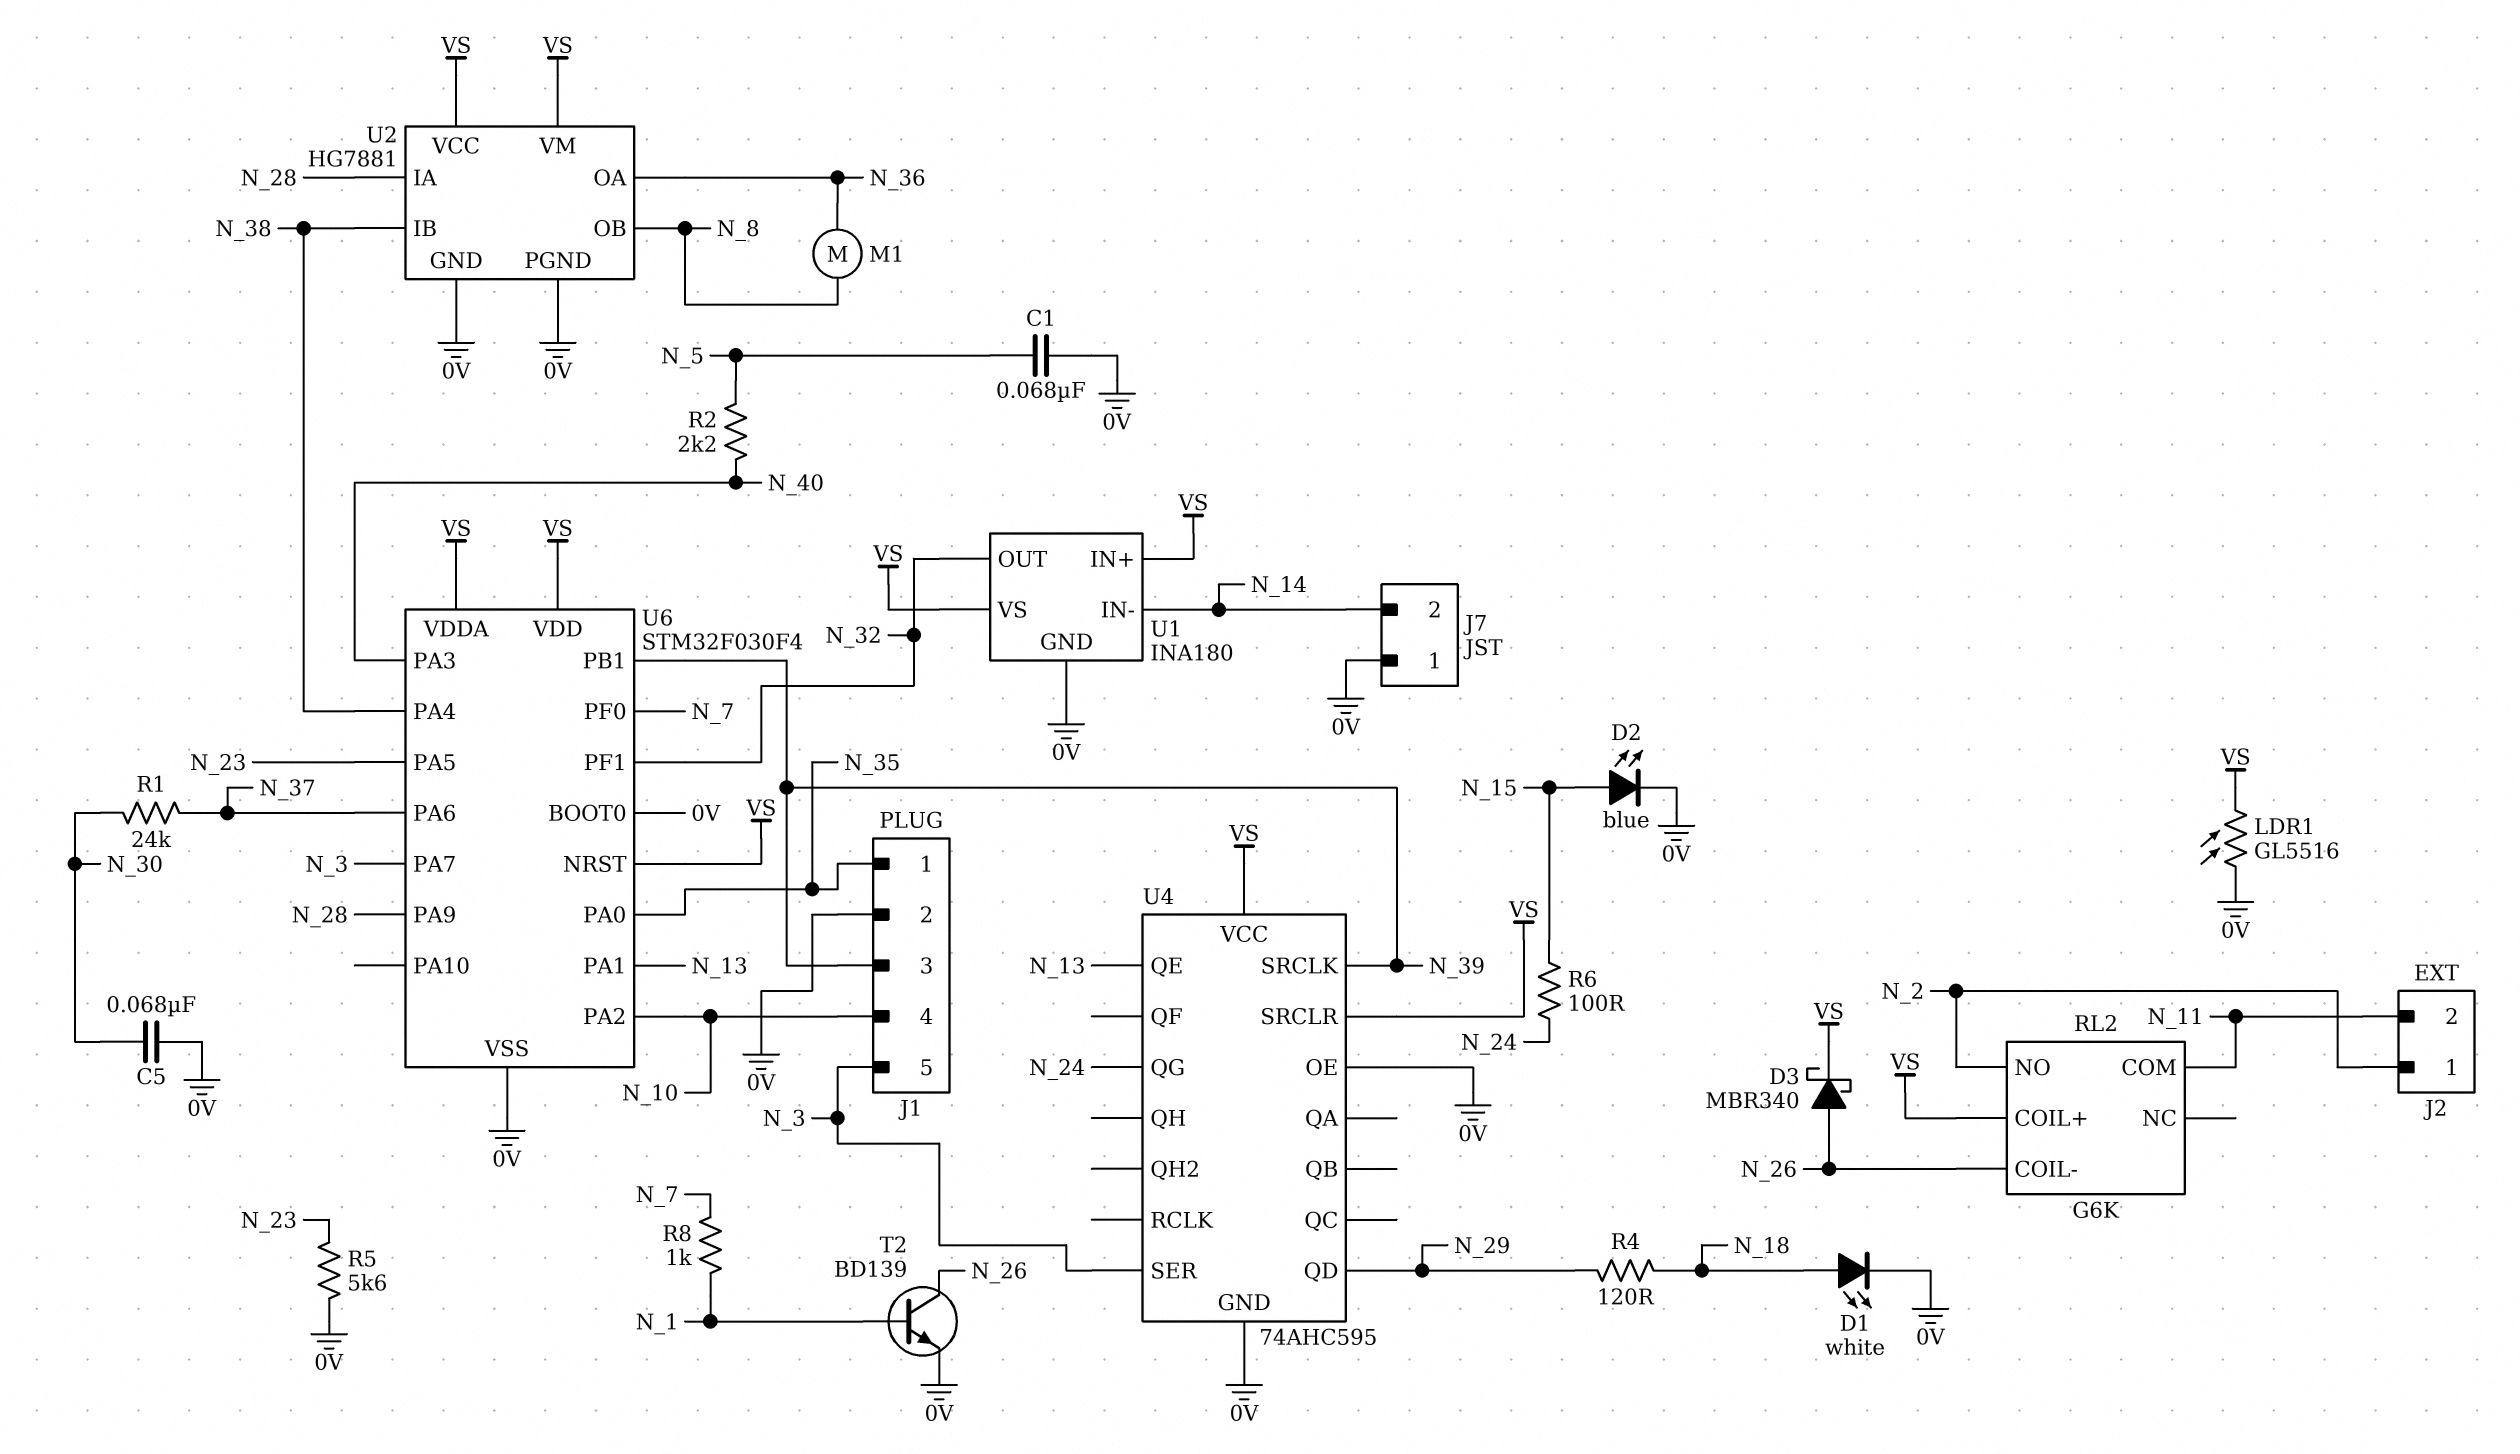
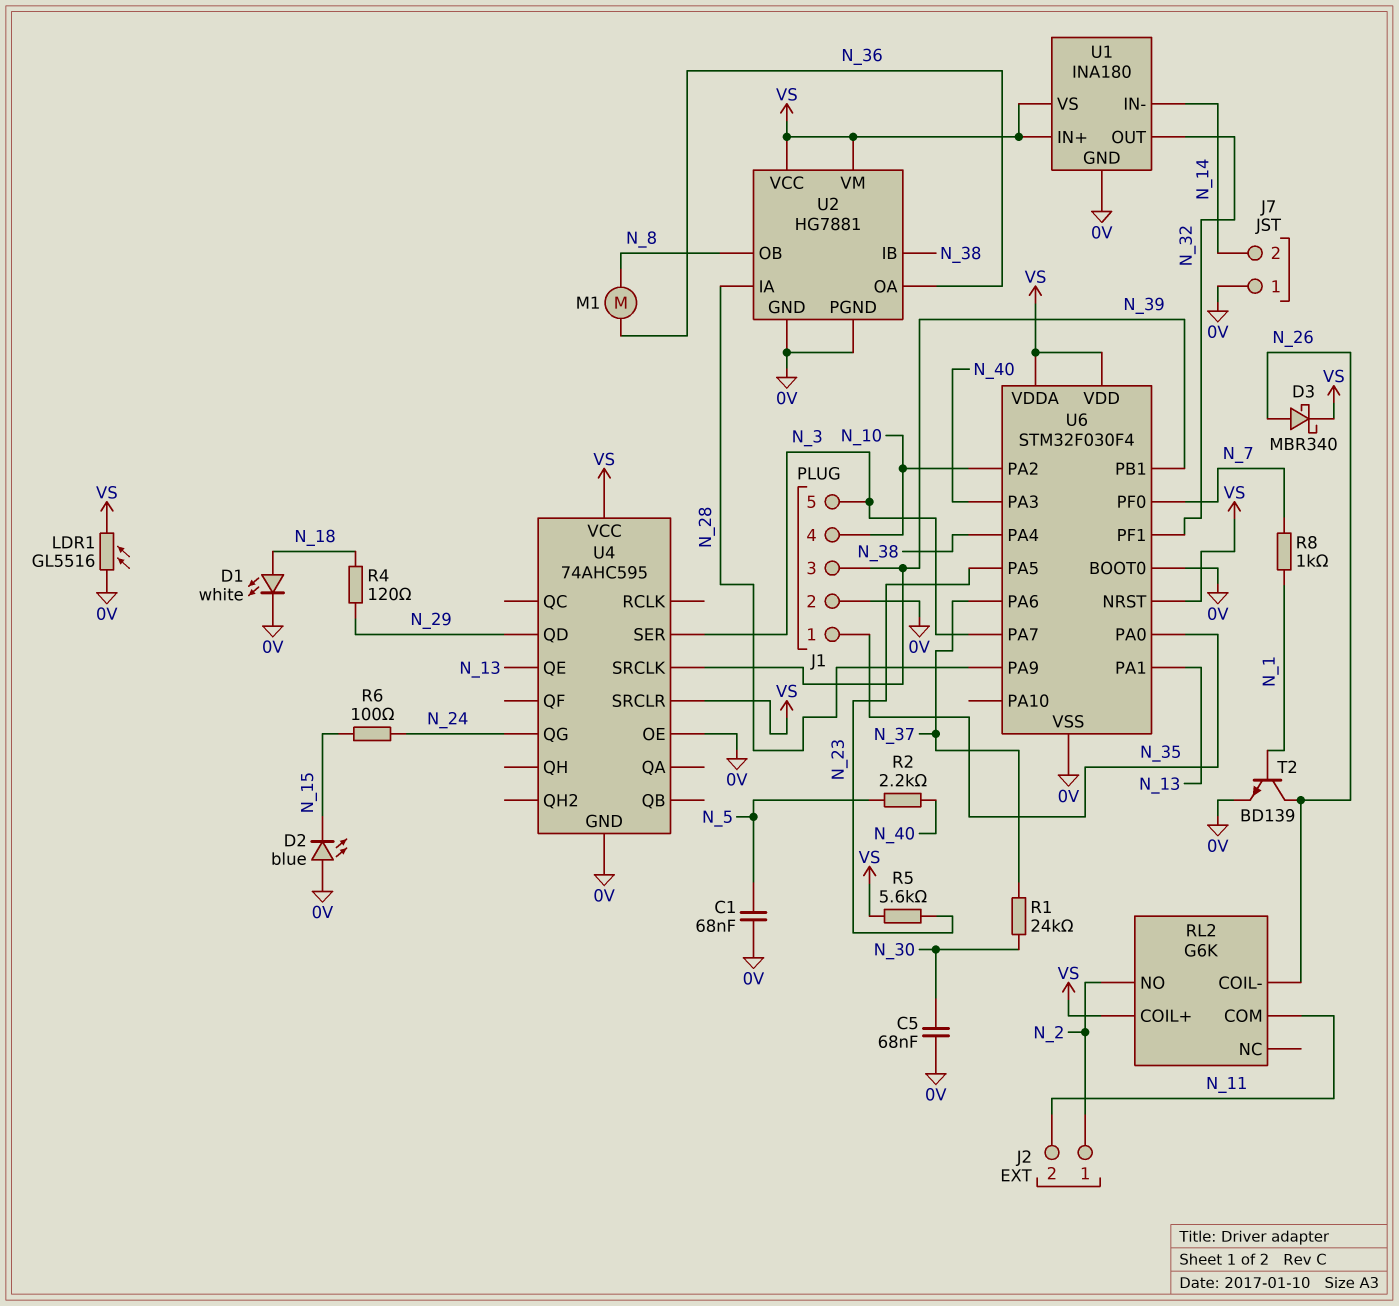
D2: LED blue (A N_15, K 0V) -> LED blue (A 0V, K N_15)
R5: 5.6k (0V, N_23) -> 5.6k (N_23, VS)

